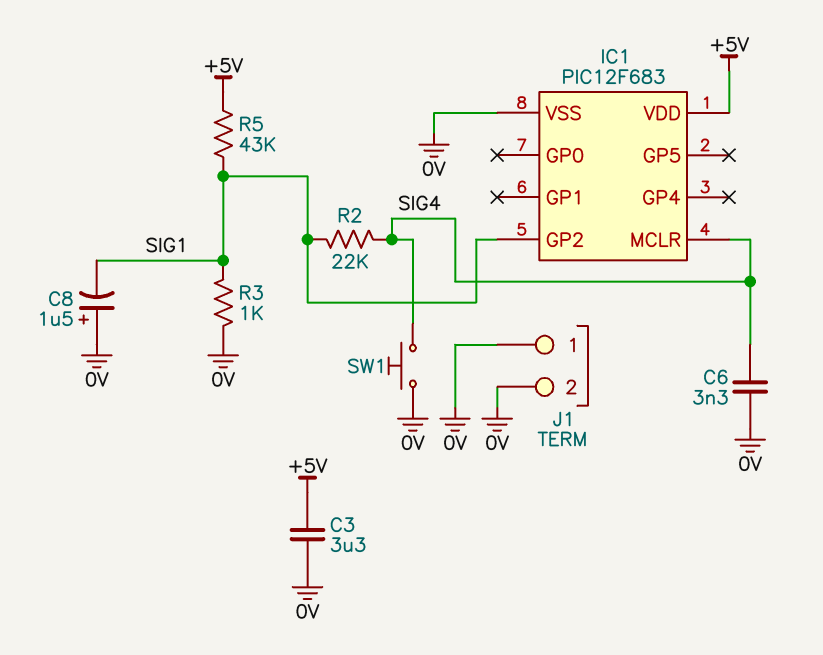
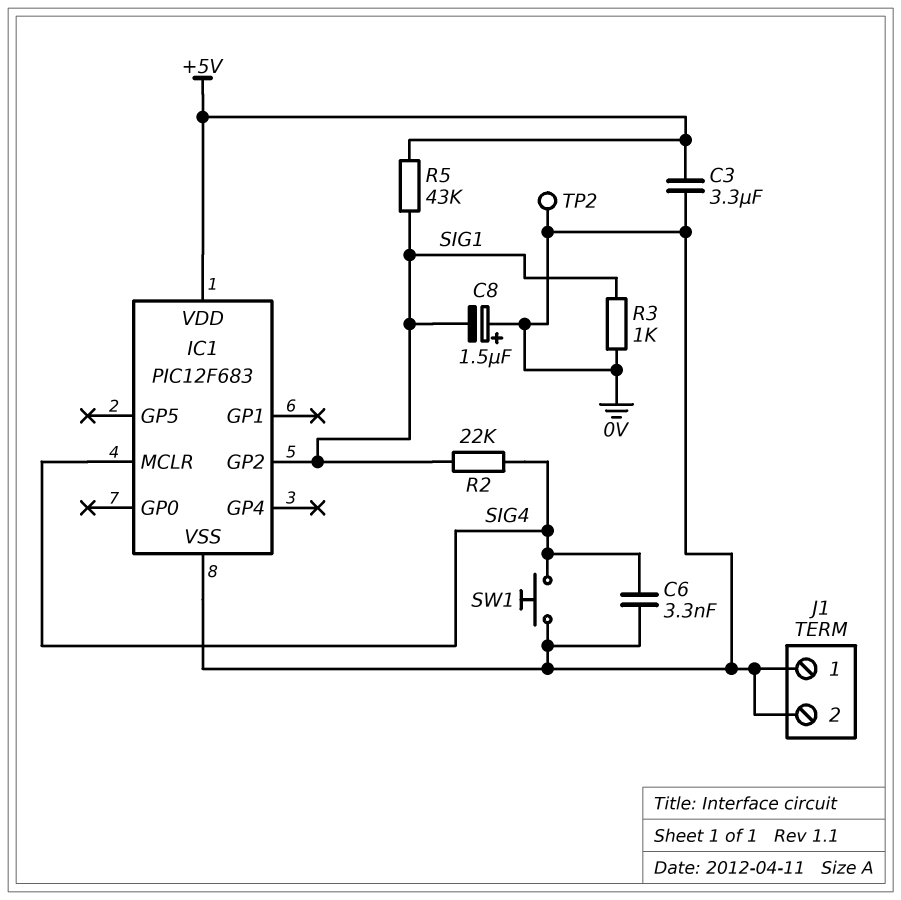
TP2: none -> test point (0V)

